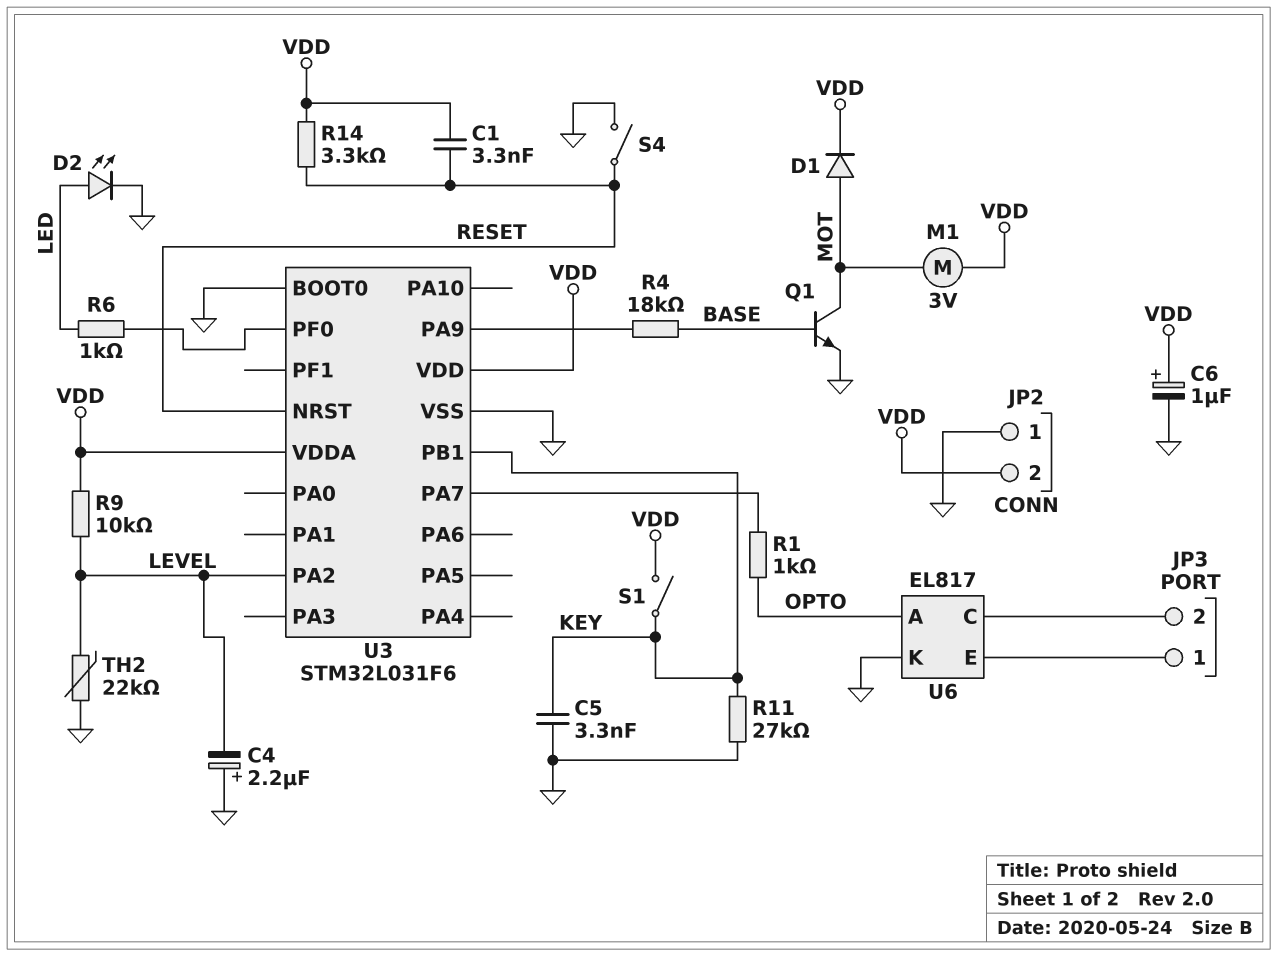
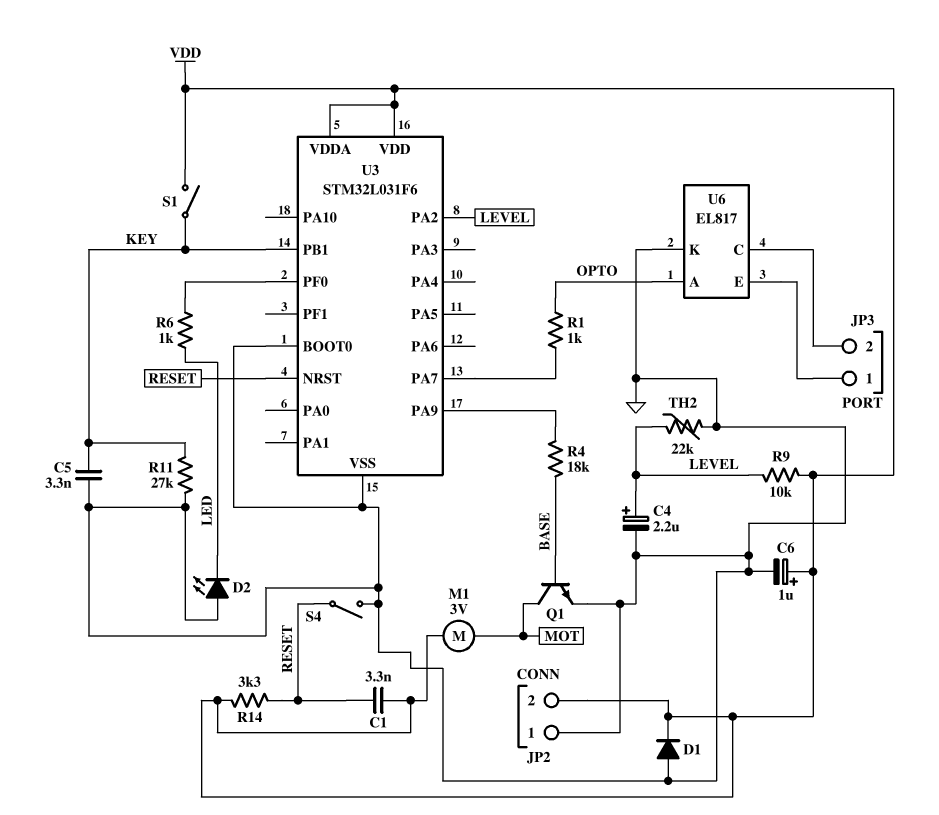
C4: 2.2uF (plus GND, minus LEVEL) -> 2.2uF (plus LEVEL, minus GND)
D1: diode (A MOT, K VDD) -> diode (A GND, K VDD)
D2: LED (A LED, K GND) -> LED (A GND, K LED)

